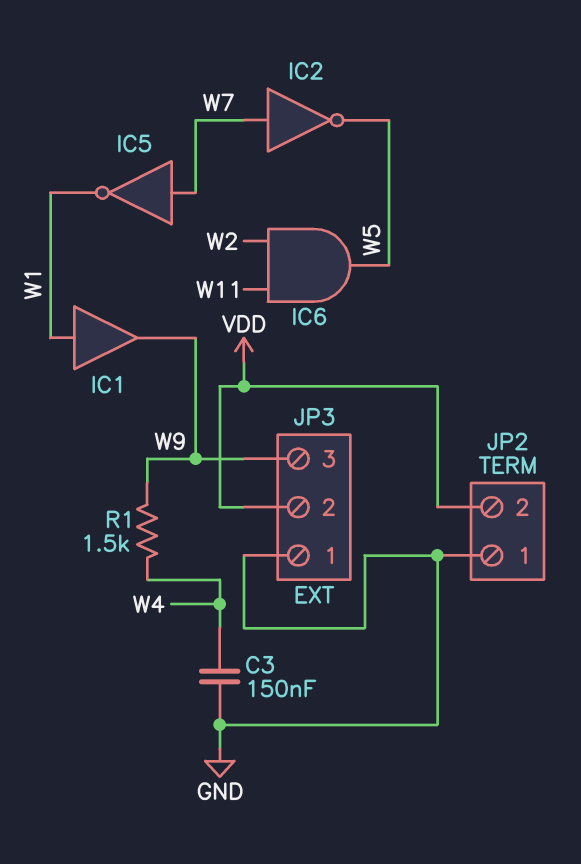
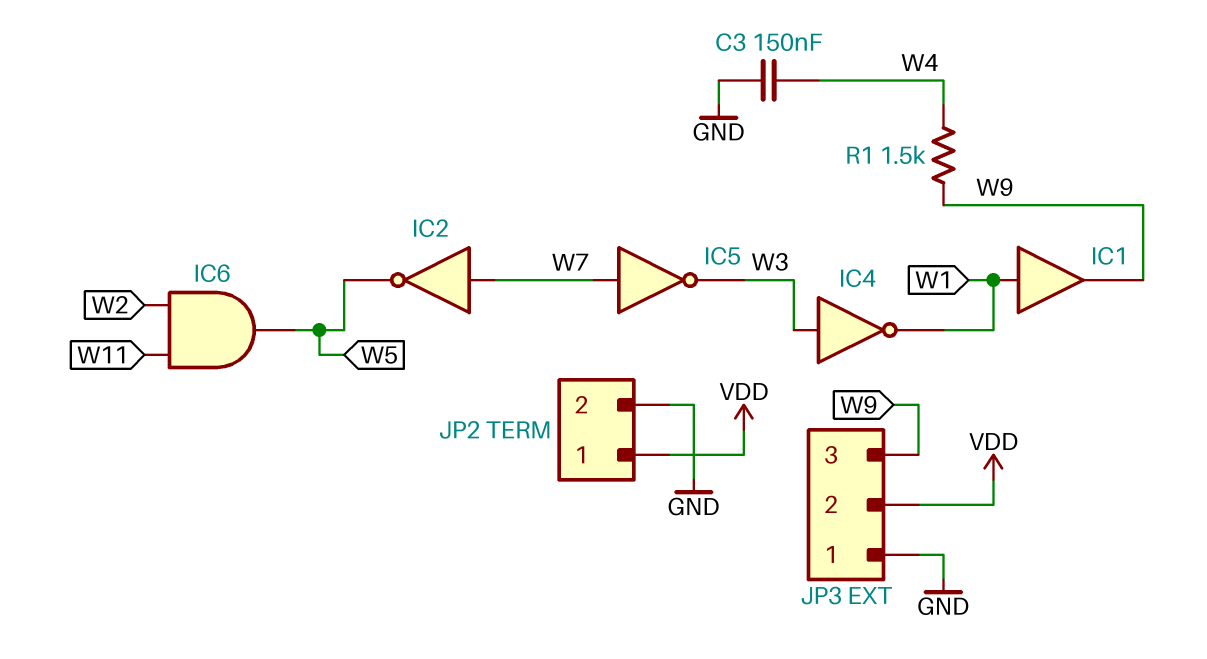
IC4: none -> NOT (in W3, out W1)
IC5: NOT (in W7, out W1) -> NOT (in W7, out W3)
JP2 pin 1: GND -> VDD
JP2 pin 2: VDD -> GND

